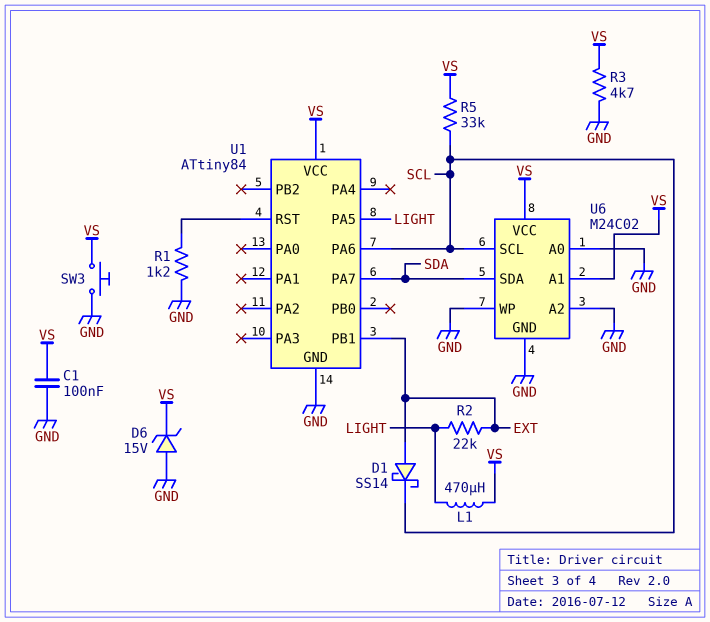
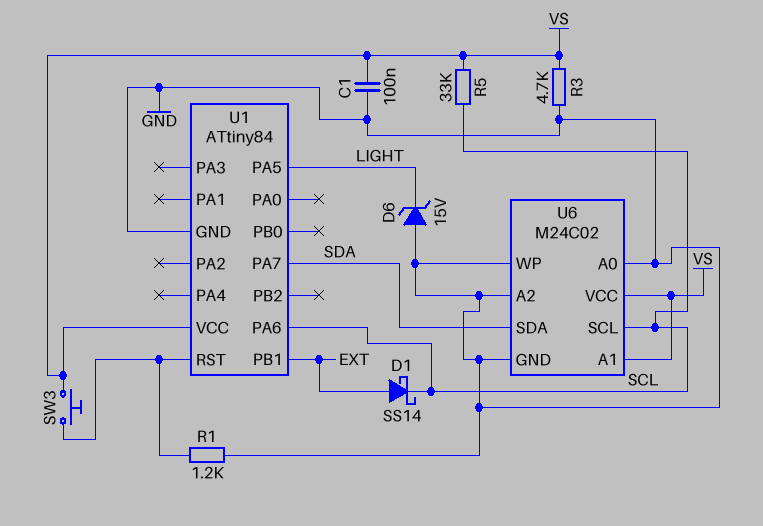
D6: zener 15V (A GND, K VS) -> zener 15V (A GND, K LIGHT)
L1: 470uH (LIGHT, VS) -> none
R2: 22k (EXT, LIGHT) -> none
SW3: button (GND, VS) -> button (U1/RST, VS)

